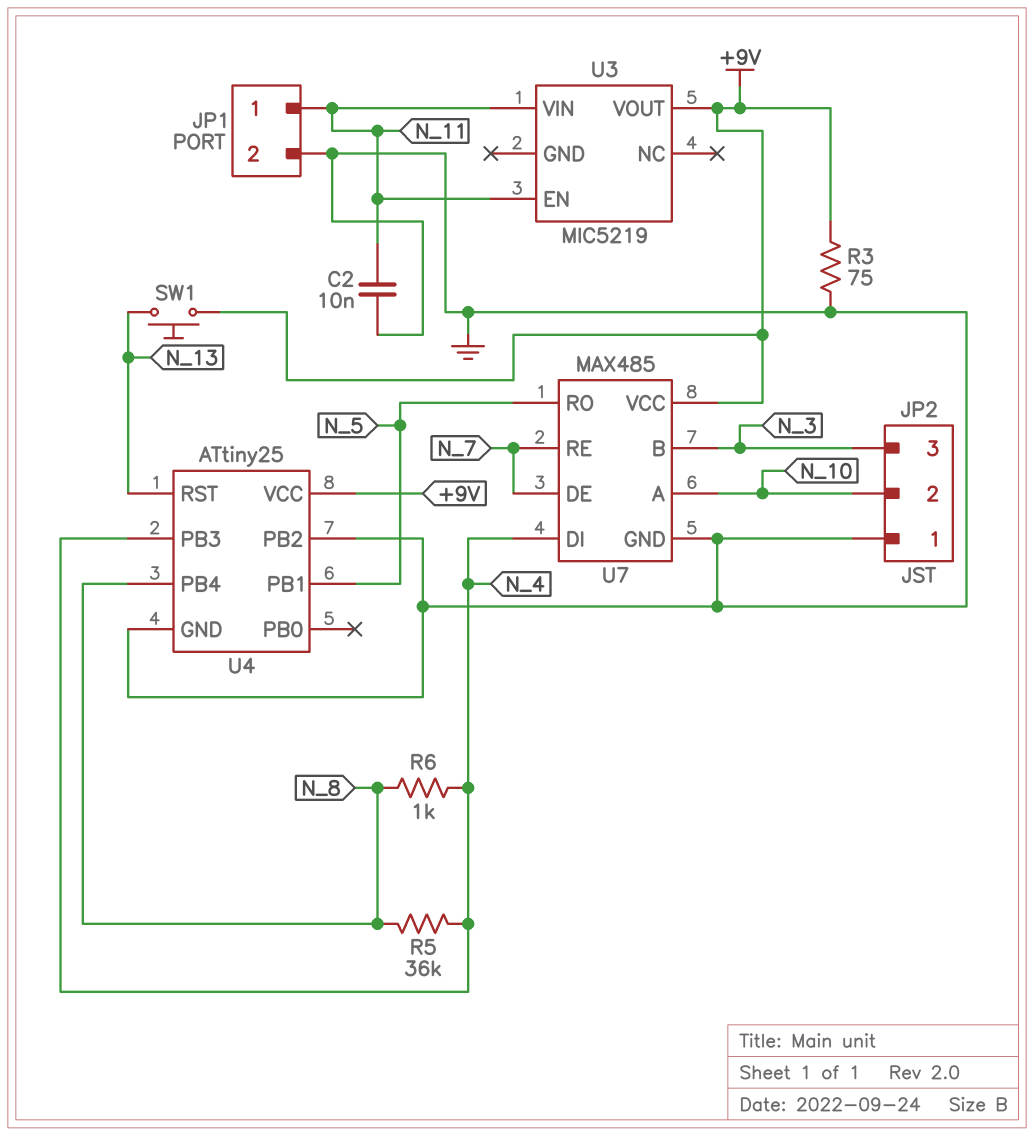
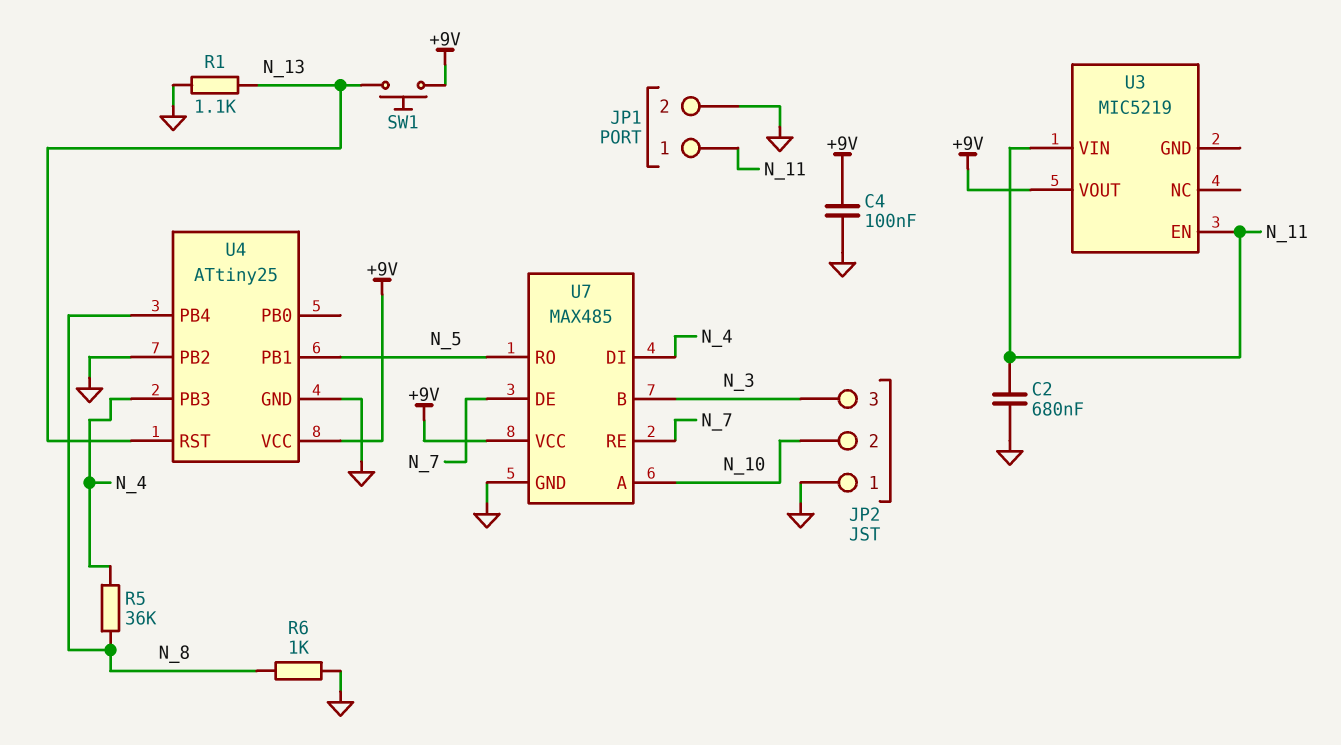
C2: 10nF (GND, N_11) -> 680nF (GND, N_11)
C4: none -> 100nF (+9V, GND)
R1: none -> 1.1k (GND, N_13)
R3: 75 (+9V, GND) -> none
R6: 1k (N_4, N_8) -> 1k (GND, N_8)

